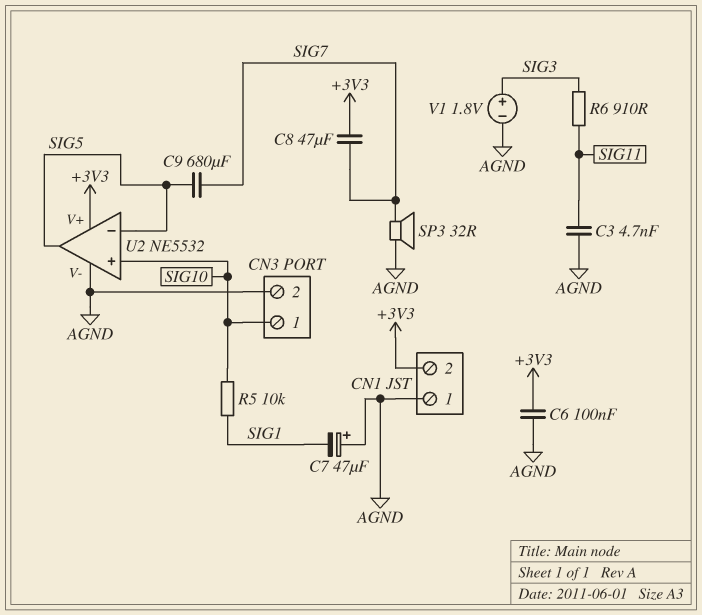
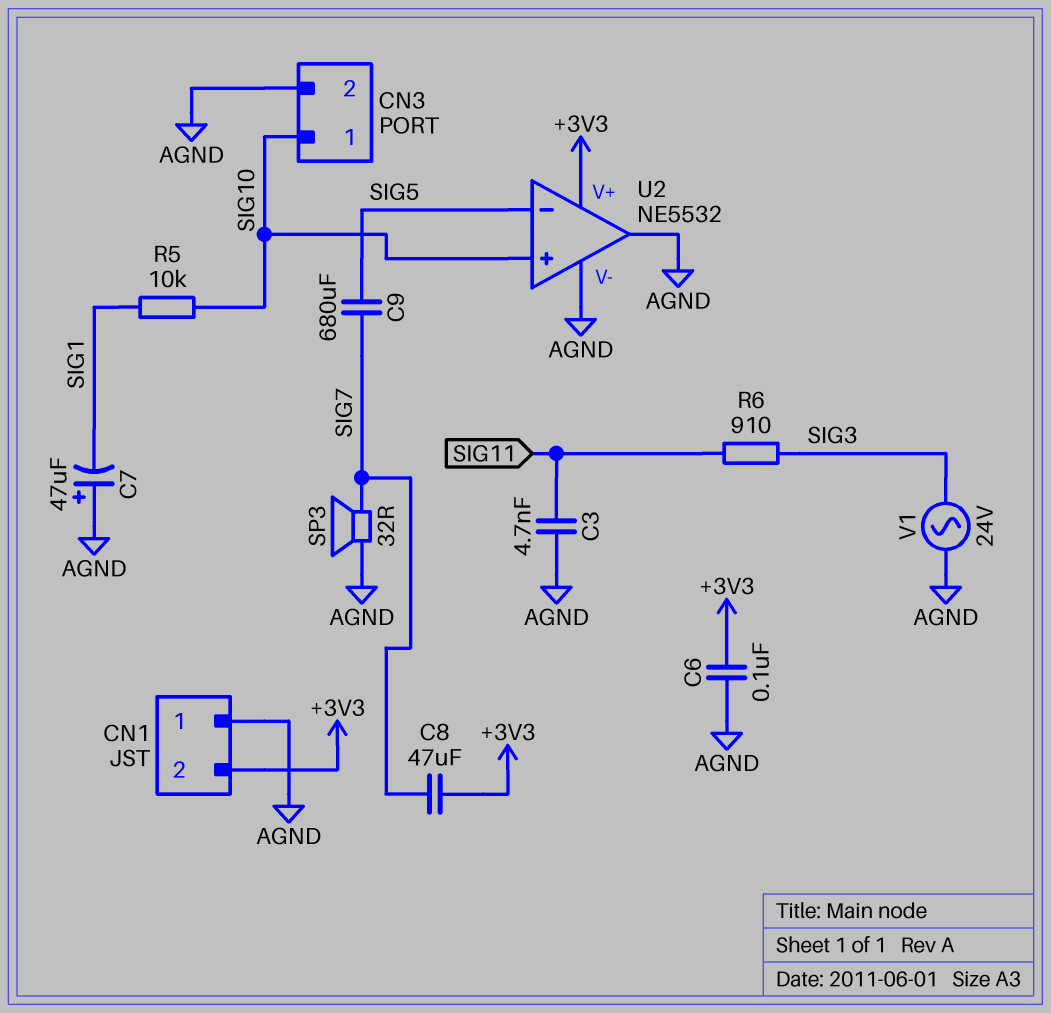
U2 pin out: SIG5 -> AGND
V1: 1.8V (plus SIG3, minus AGND) -> AC 24V (AGND, SIG3)

